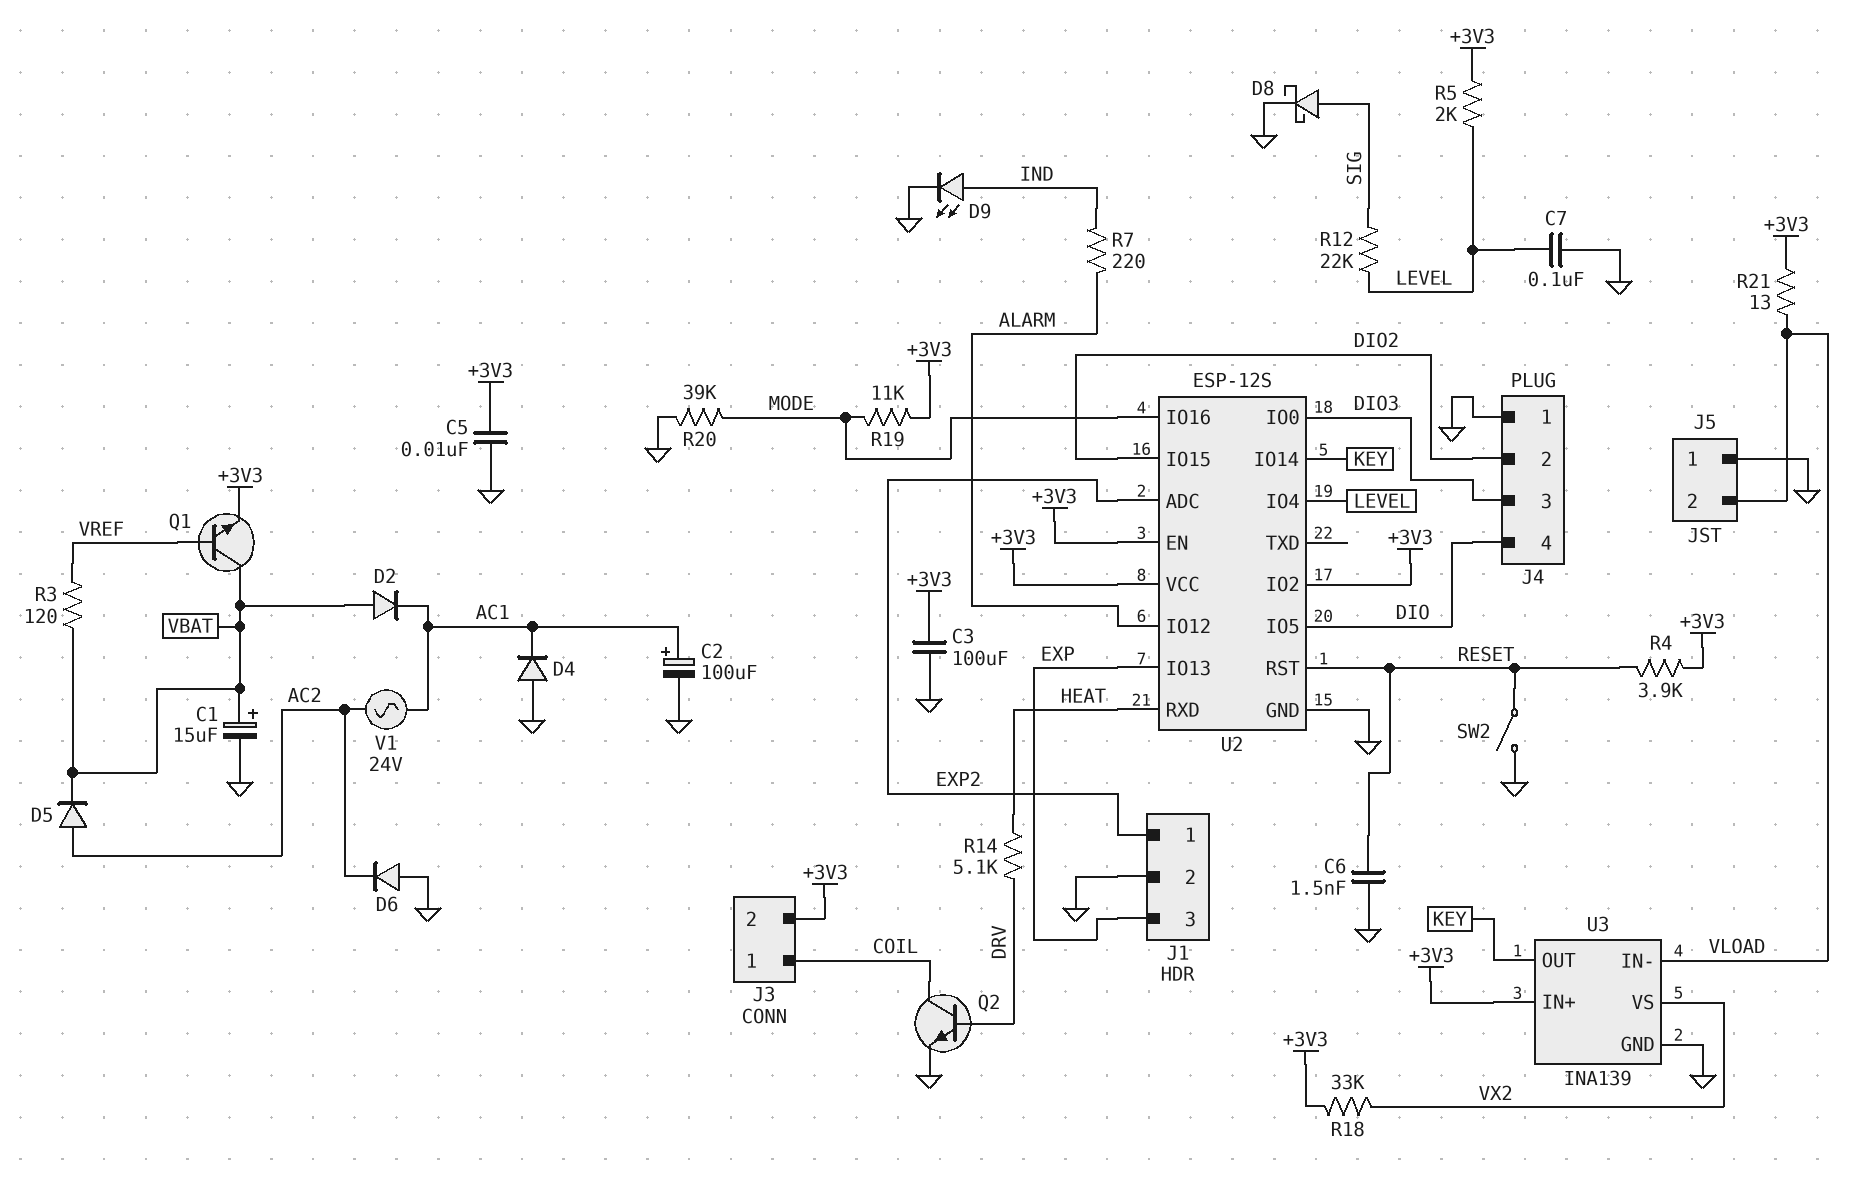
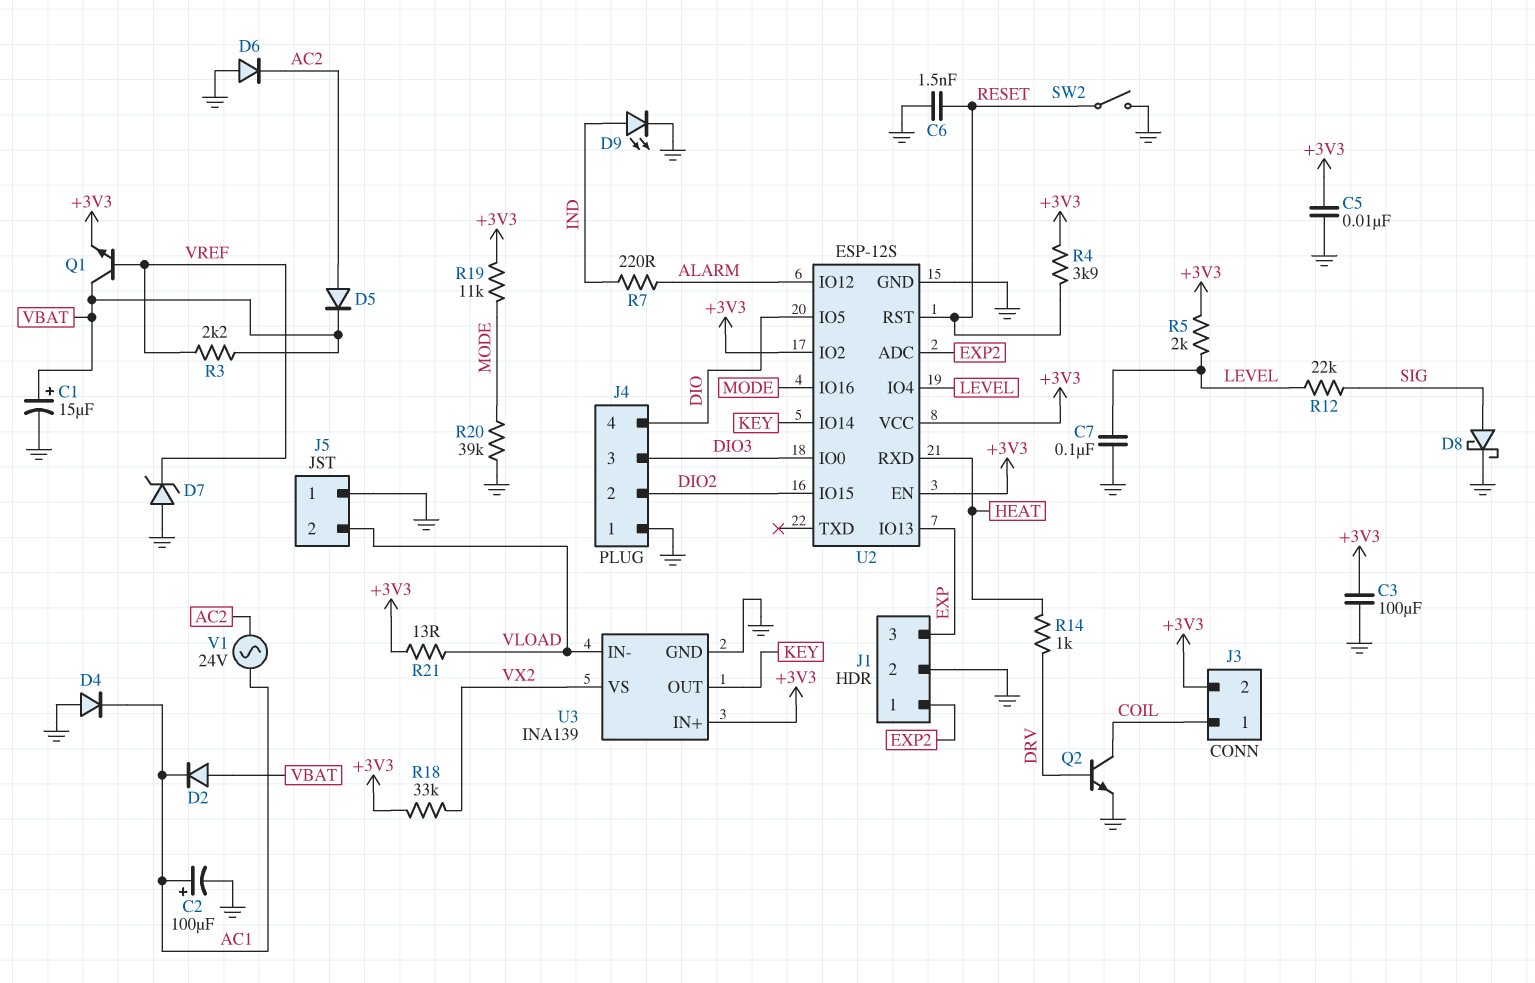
D7: none -> zener (A GND, K VREF)
R3: 120 (VBAT, VREF) -> 2.2k (VBAT, VREF)
R14: 5.1k (DRV, HEAT) -> 1k (DRV, HEAT)

